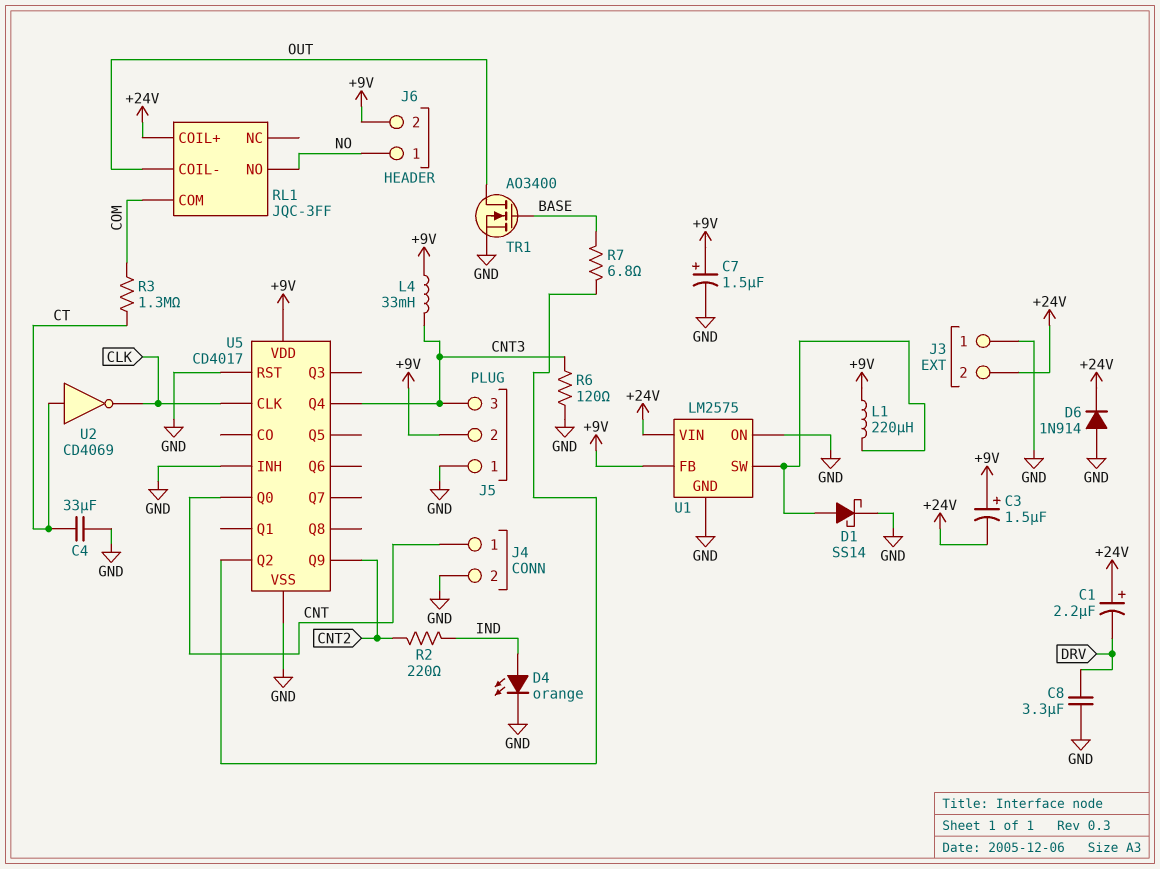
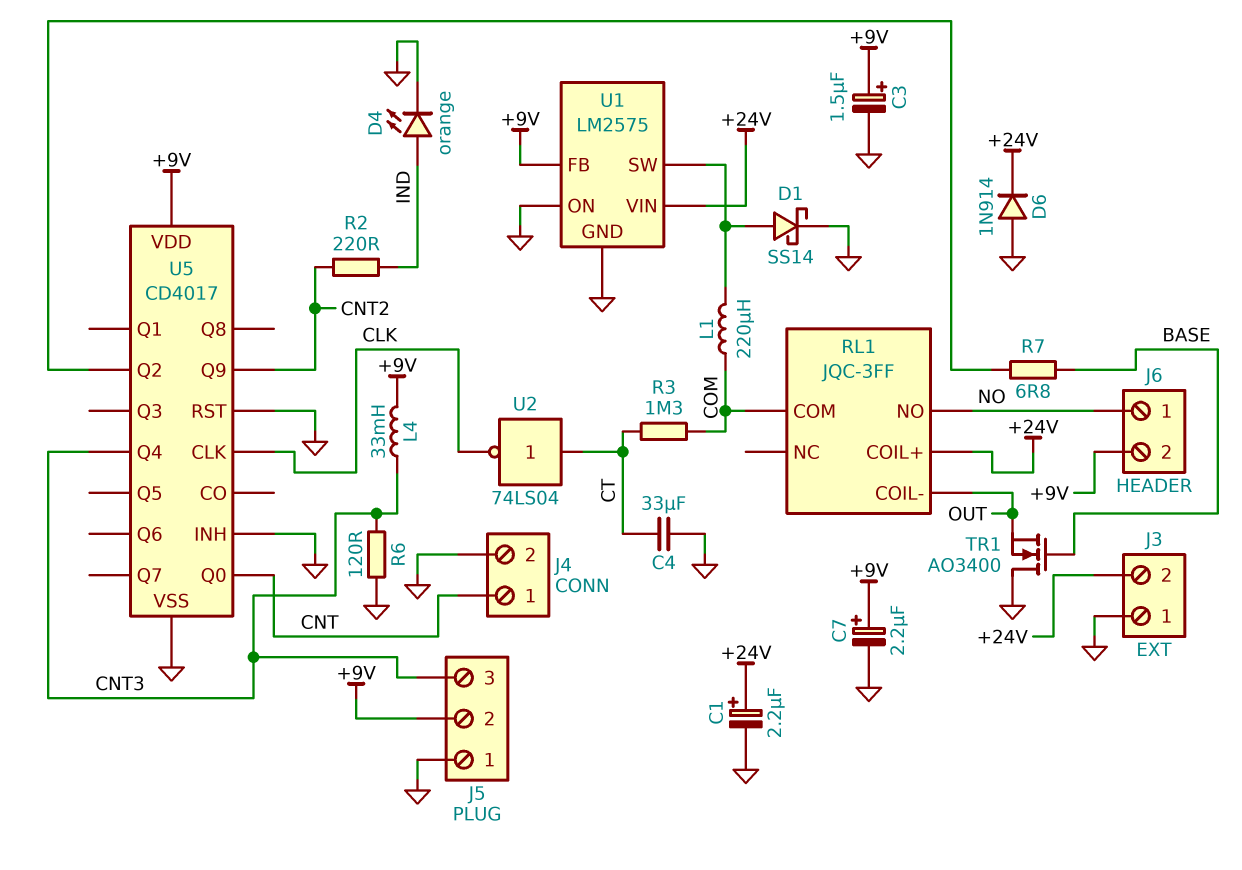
C1: 2.2uF (plus +24V, minus DRV) -> 2.2uF (plus +24V, minus GND)
C3: 1.5uF (plus +9V, minus +24V) -> 1.5uF (plus +9V, minus GND)
C7: 1.5uF (plus +9V, minus GND) -> 2.2uF (plus +9V, minus GND)
C8: 3.3uF (DRV, GND) -> none
L1: 220uH (+9V, U1/SW) -> 220uH (COM, U1/SW)
TR1: NMOS AO3400 (G BASE, D OUT, S GND) -> NMOS AO3400 (G BASE, D GND, S OUT)
U2: NOT CD4069 (in CT, out CLK) -> NOT 74LS04 (in CT, out CLK)

